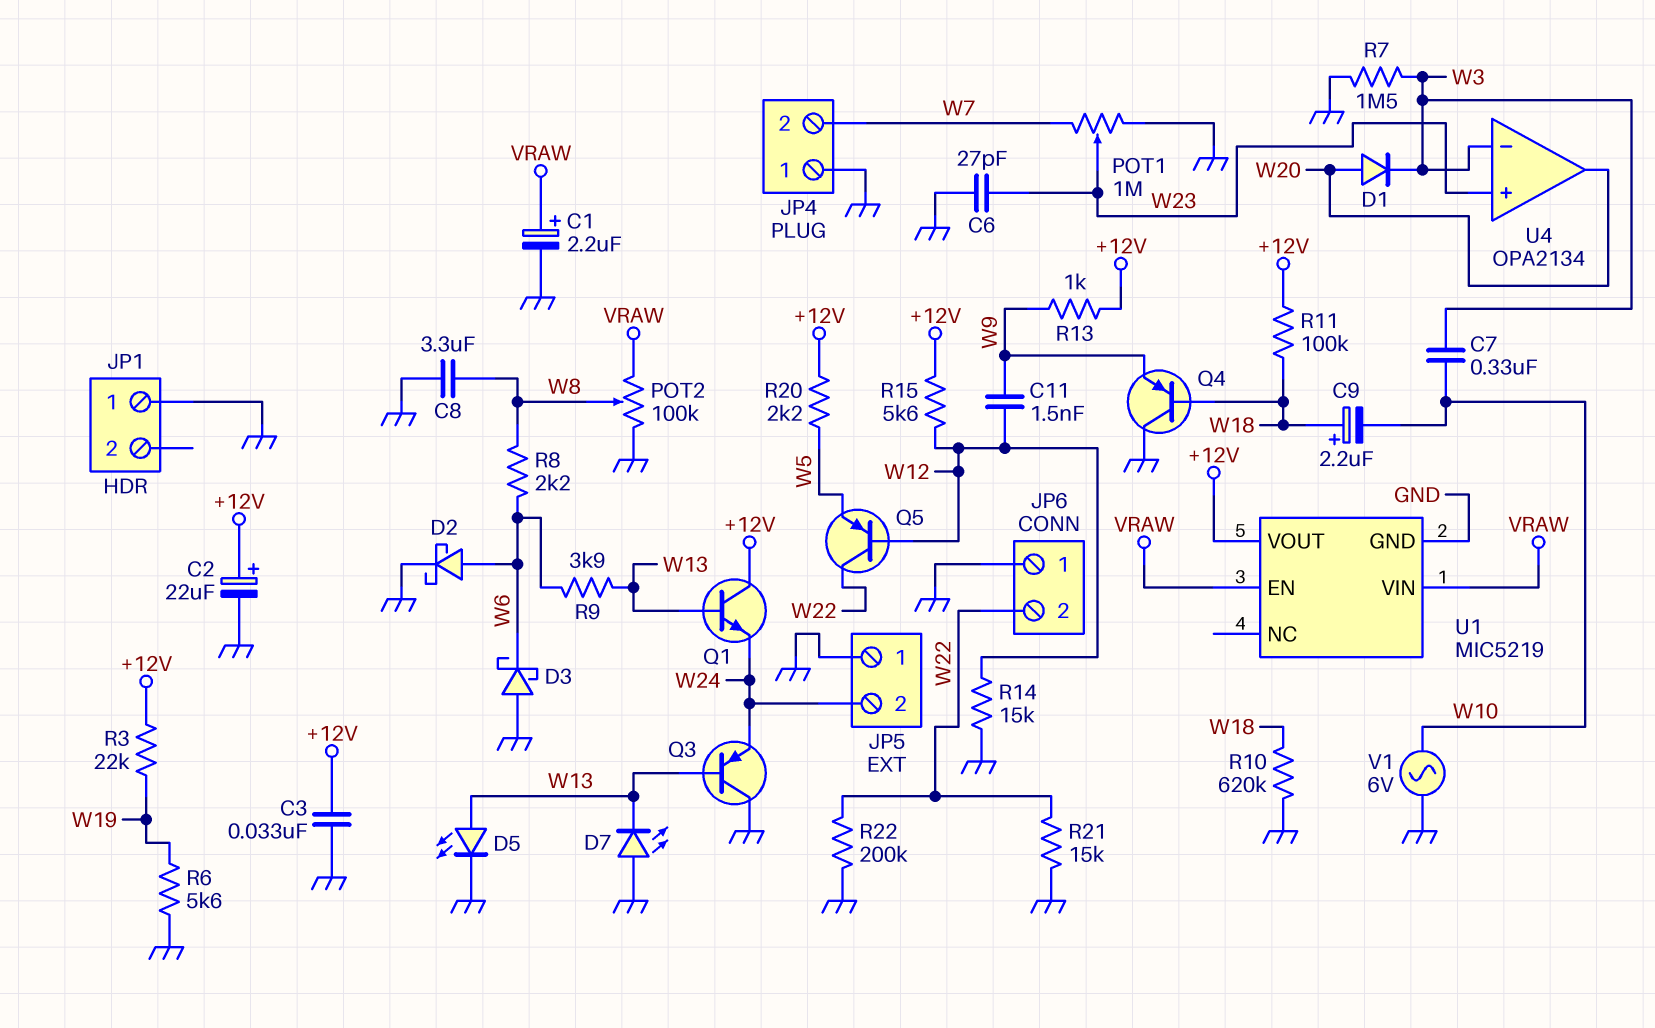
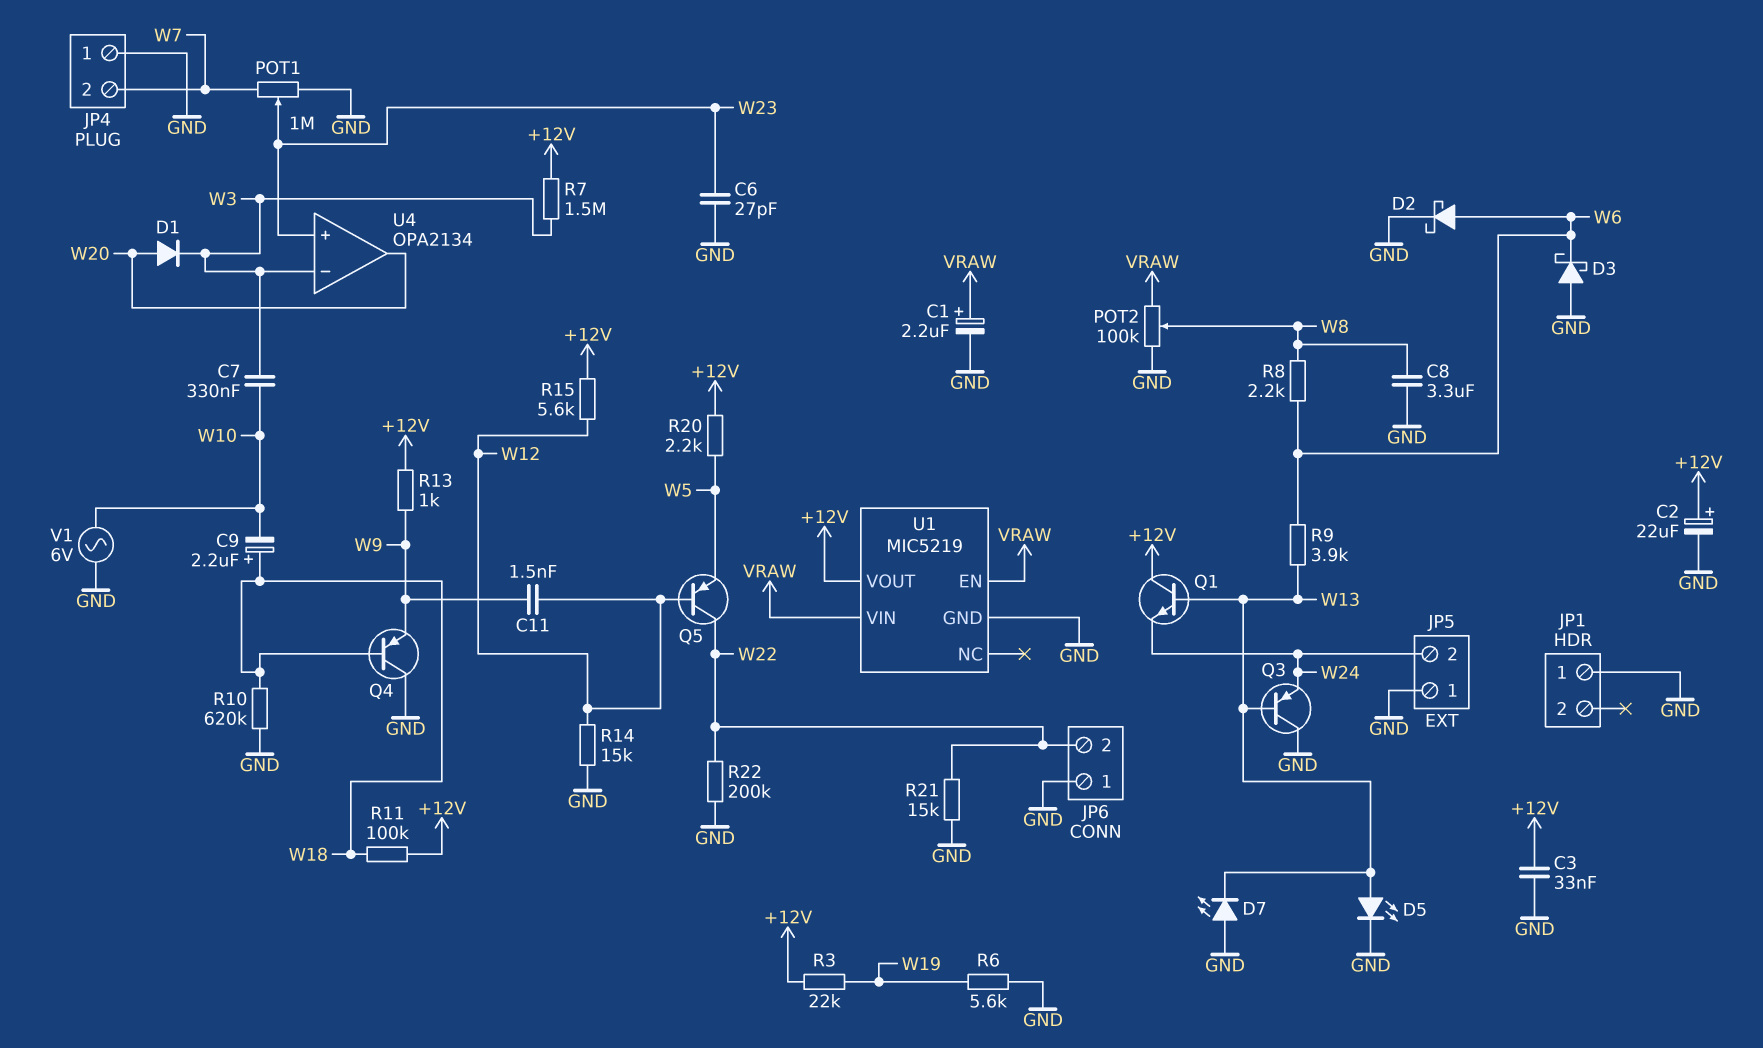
R7: 1.5M (GND, W3) -> 1.5M (+12V, W3)

